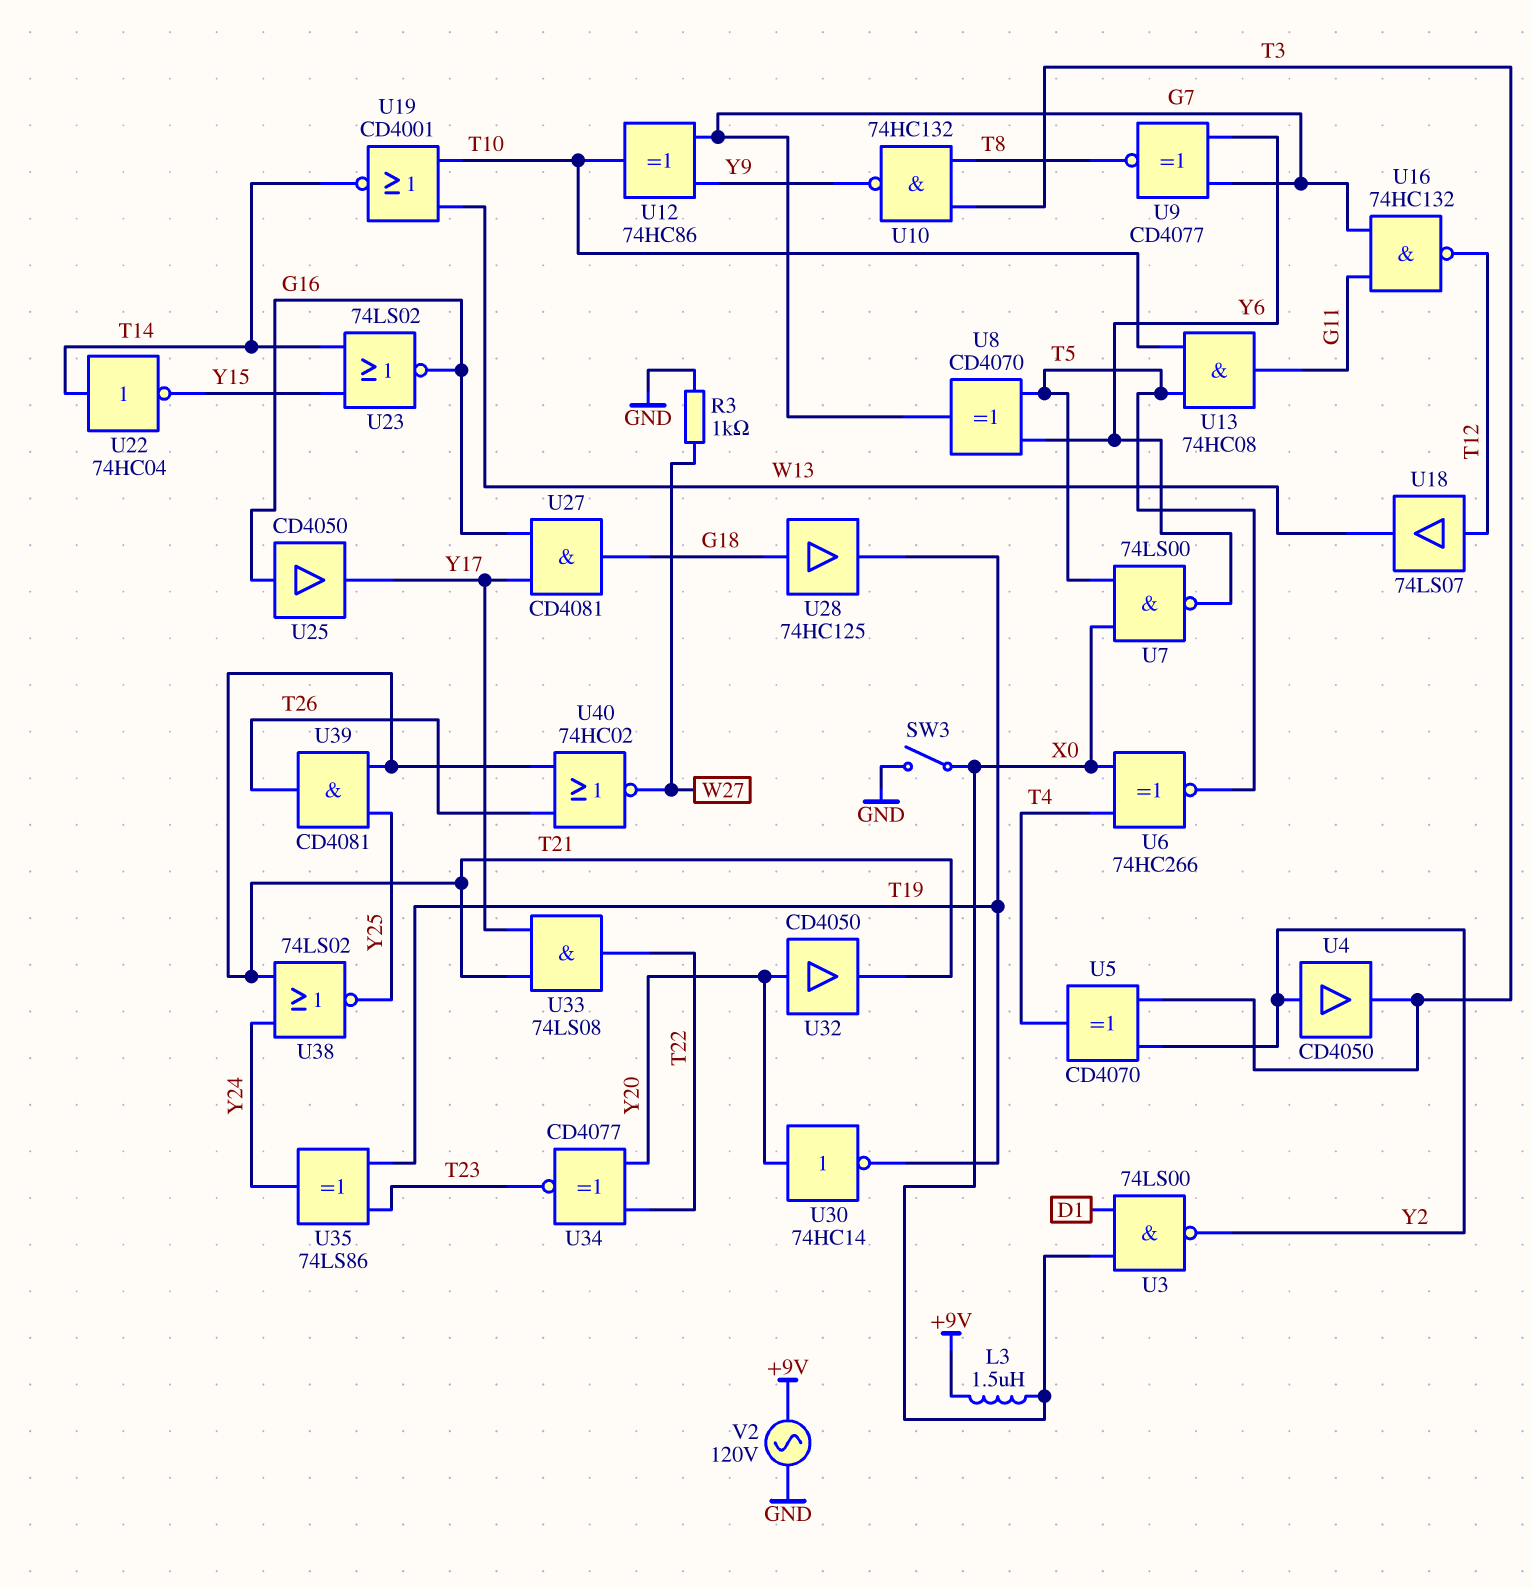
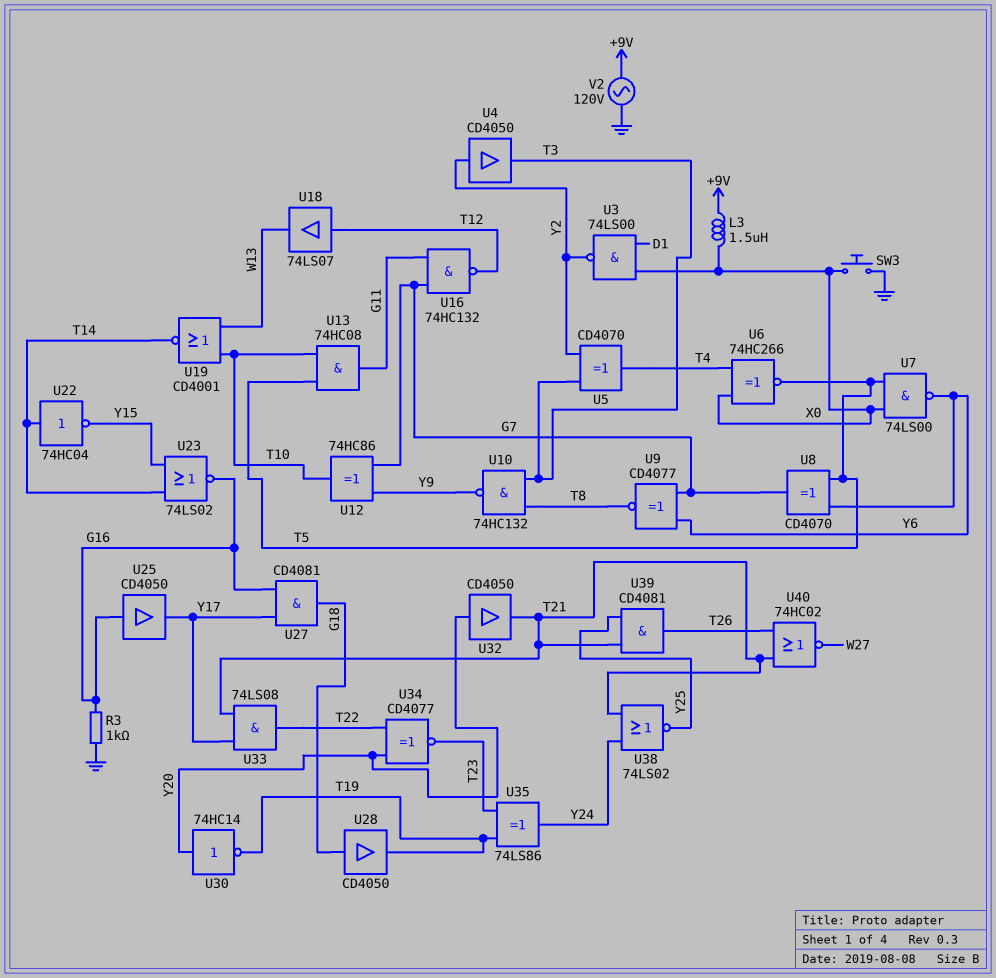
R3: 1k (GND, W27) -> 1k (G16, GND)
SW3: switch (GND, X0) -> button (GND, X0)
U28: buffer 74HC125 (in G18, out T19) -> buffer CD4050 (in G18, out T19)

